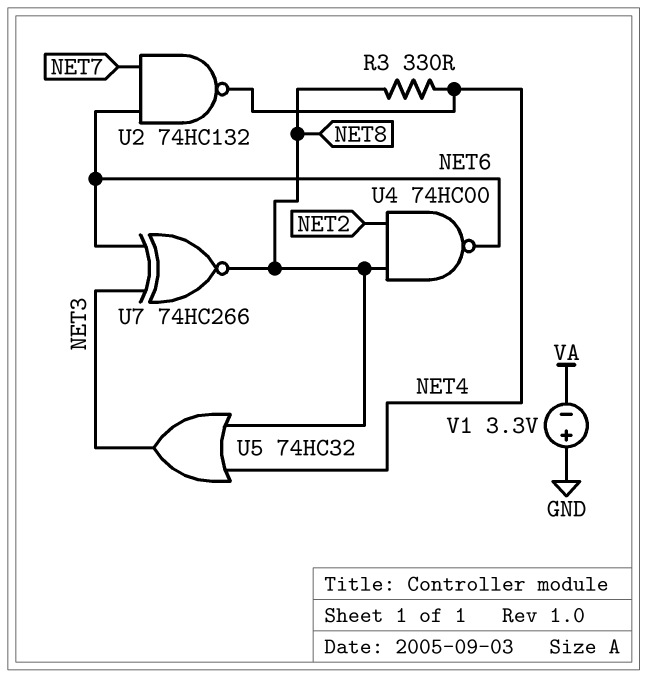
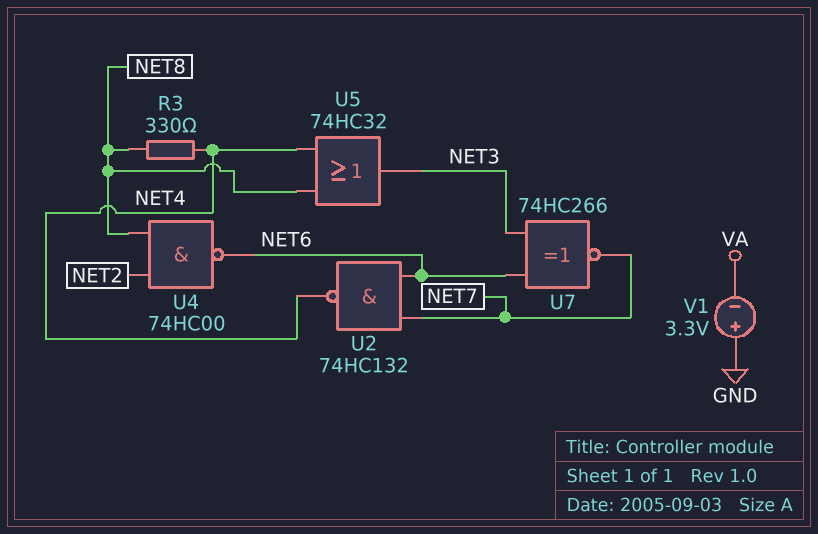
U7: XNOR 74HC266 (in NET3, in NET6, out NET8) -> XNOR 74HC266 (in NET3, in NET6, out NET7)

